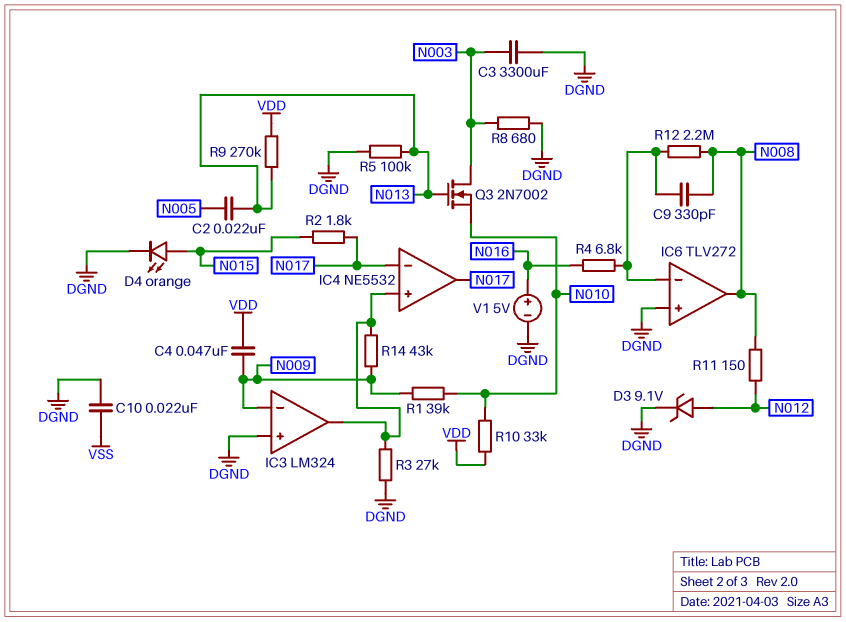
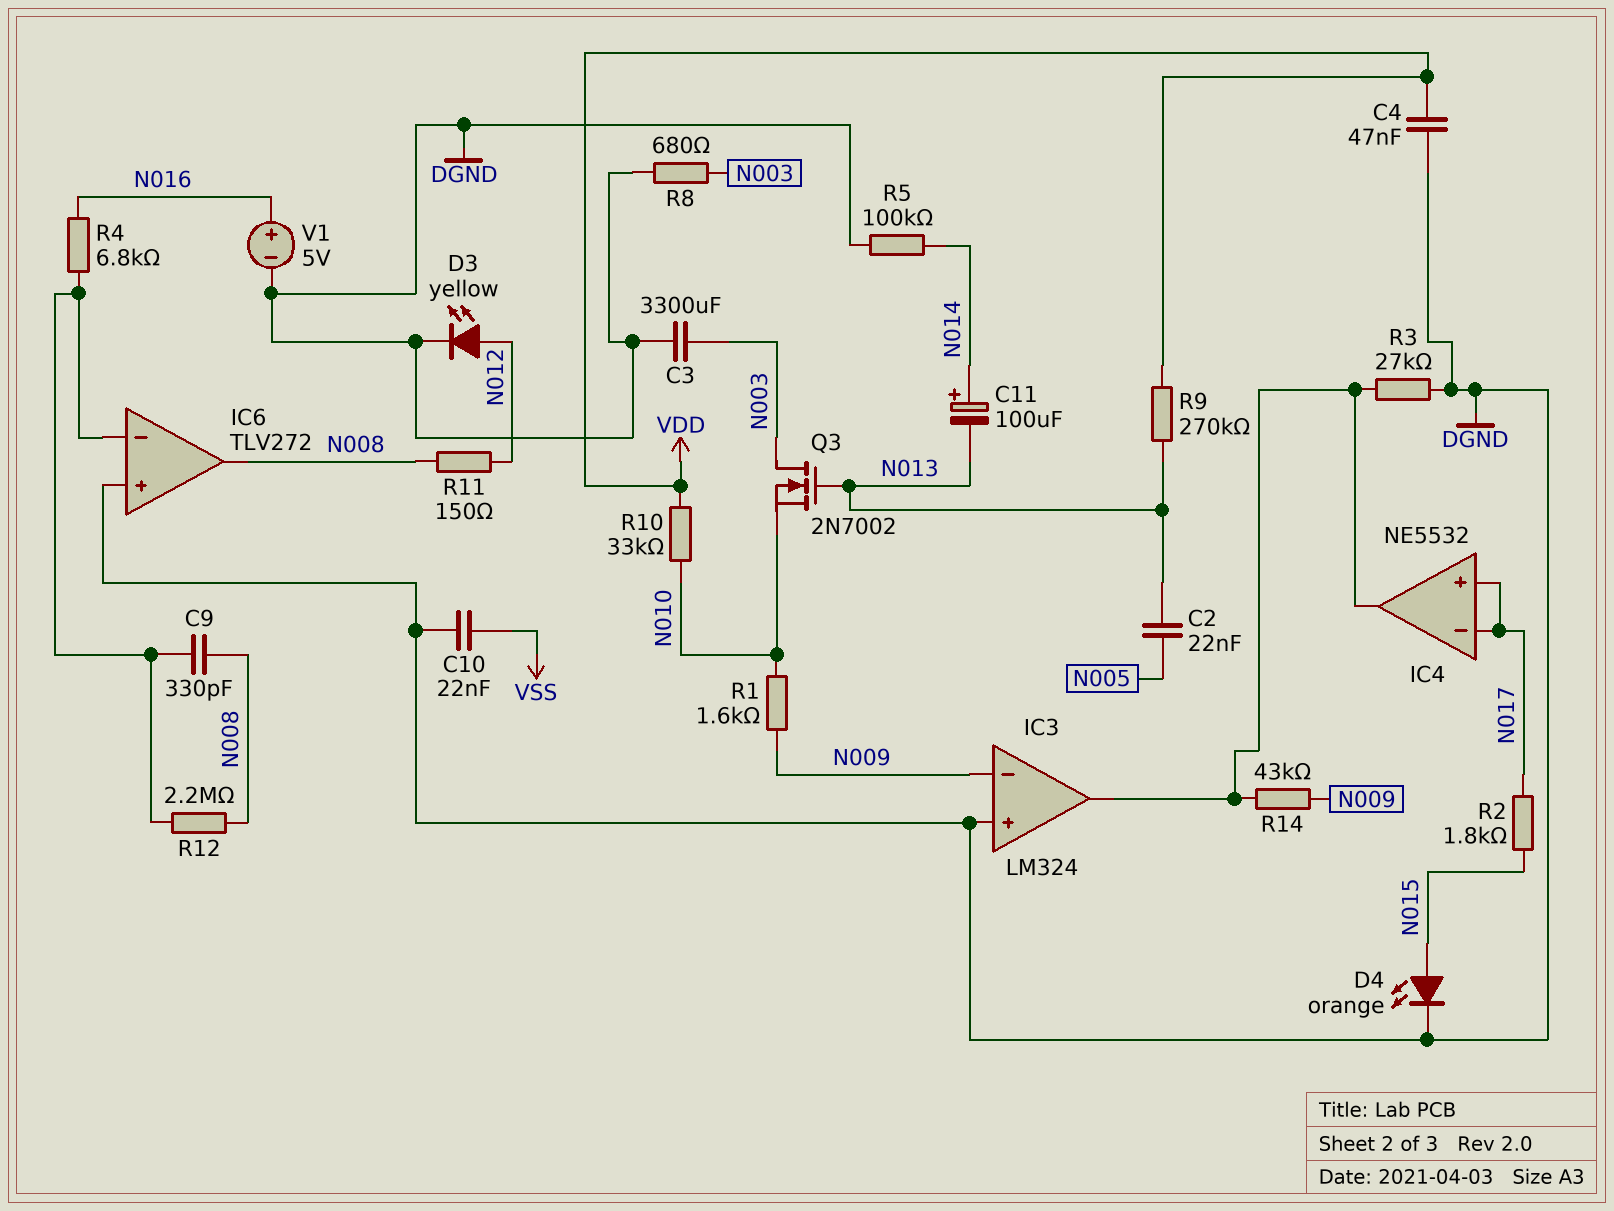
C4: 47nF (N009, VDD) -> 47nF (DGND, VDD)
C11: none -> 100uF (plus N014, minus N013)
D3: zener 9.1V (A N012, K DGND) -> LED yellow (A N012, K DGND)
IC4 pin in+: IC3/out -> N017
IC4 pin out: N017 -> IC3/out
R1: 39k (N009, N010) -> 1.6k (N009, N010)
R5: 100k (DGND, N013) -> 100k (DGND, N014)

